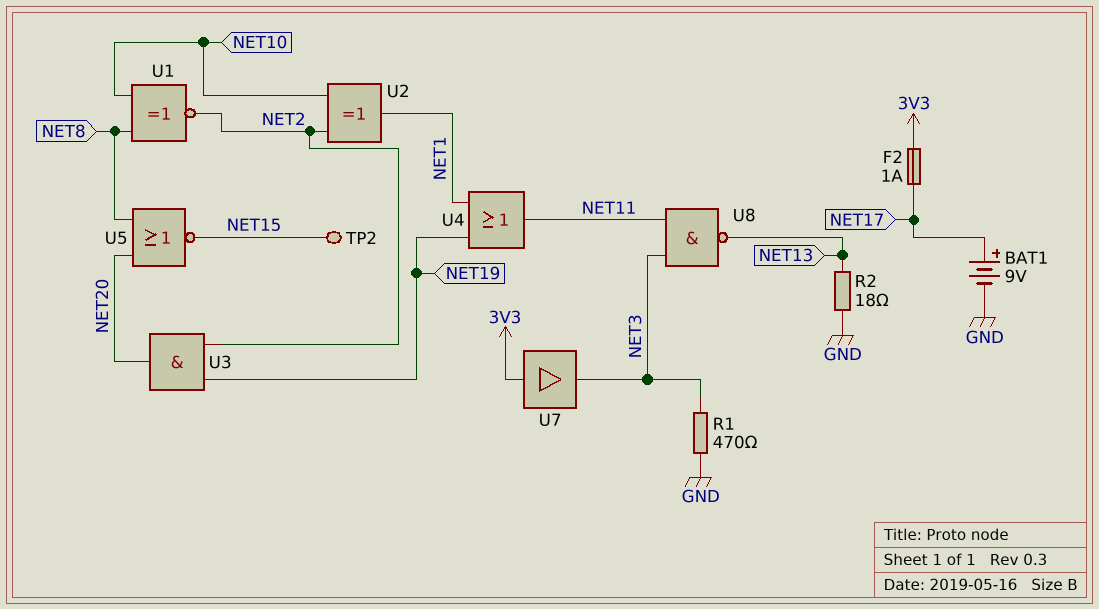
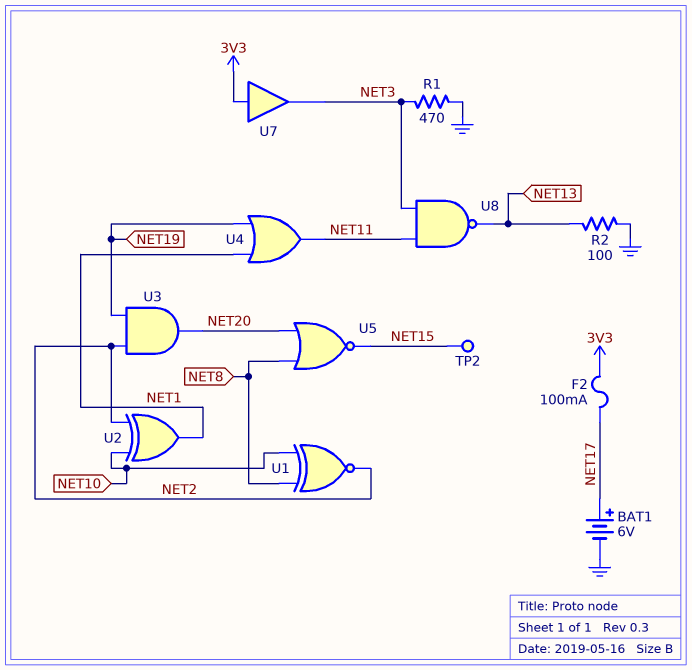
BAT1: 9V (plus NET17, minus GND) -> 6V (plus NET17, minus GND)
F2: 1A (3V3, NET17) -> 100mA (3V3, NET17)
R2: 18 (GND, NET13) -> 100 (GND, NET13)

